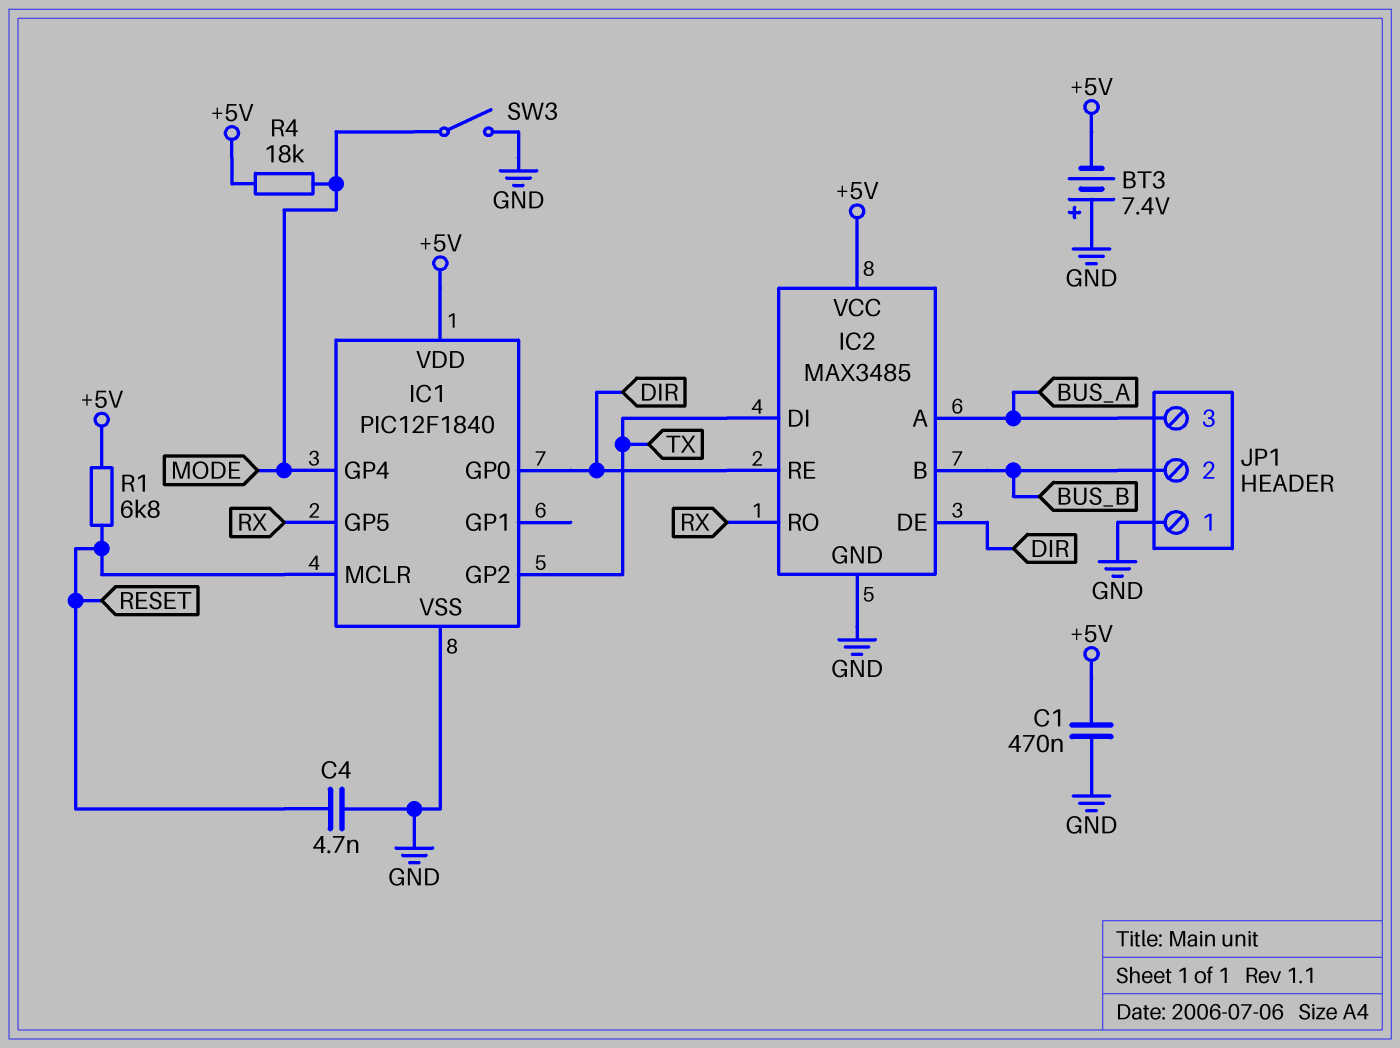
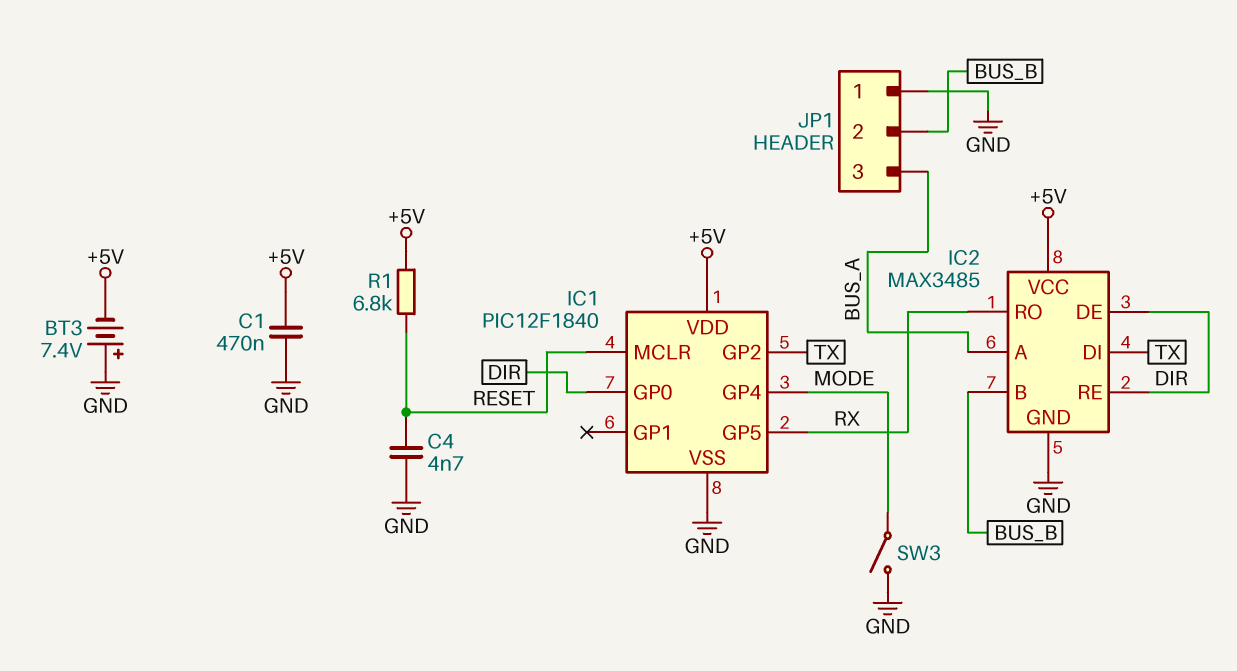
R4: 18k (+5V, MODE) -> none

